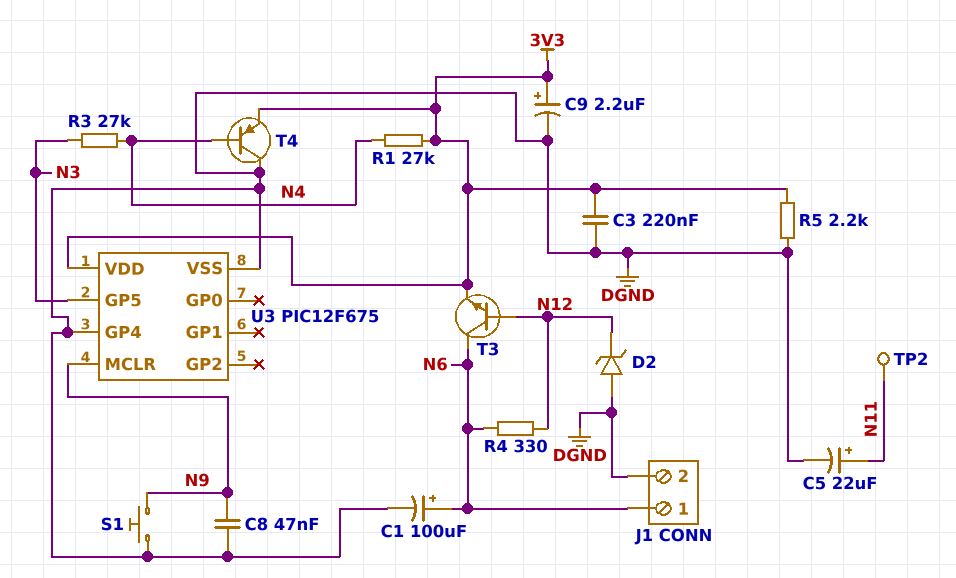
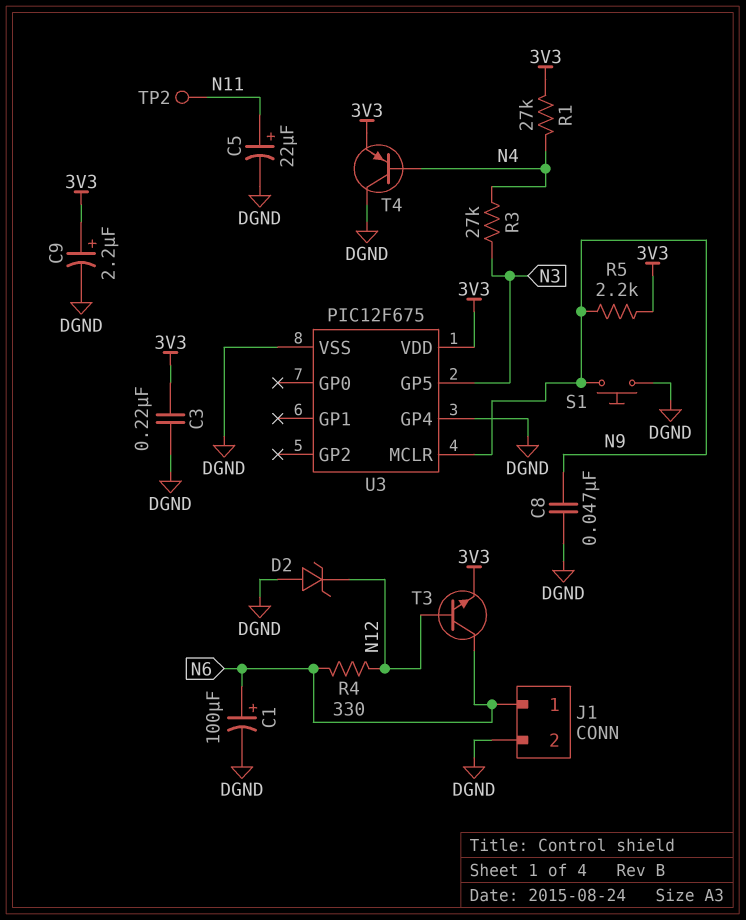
R5: 2.2k (3V3, DGND) -> 2.2k (3V3, N9)

